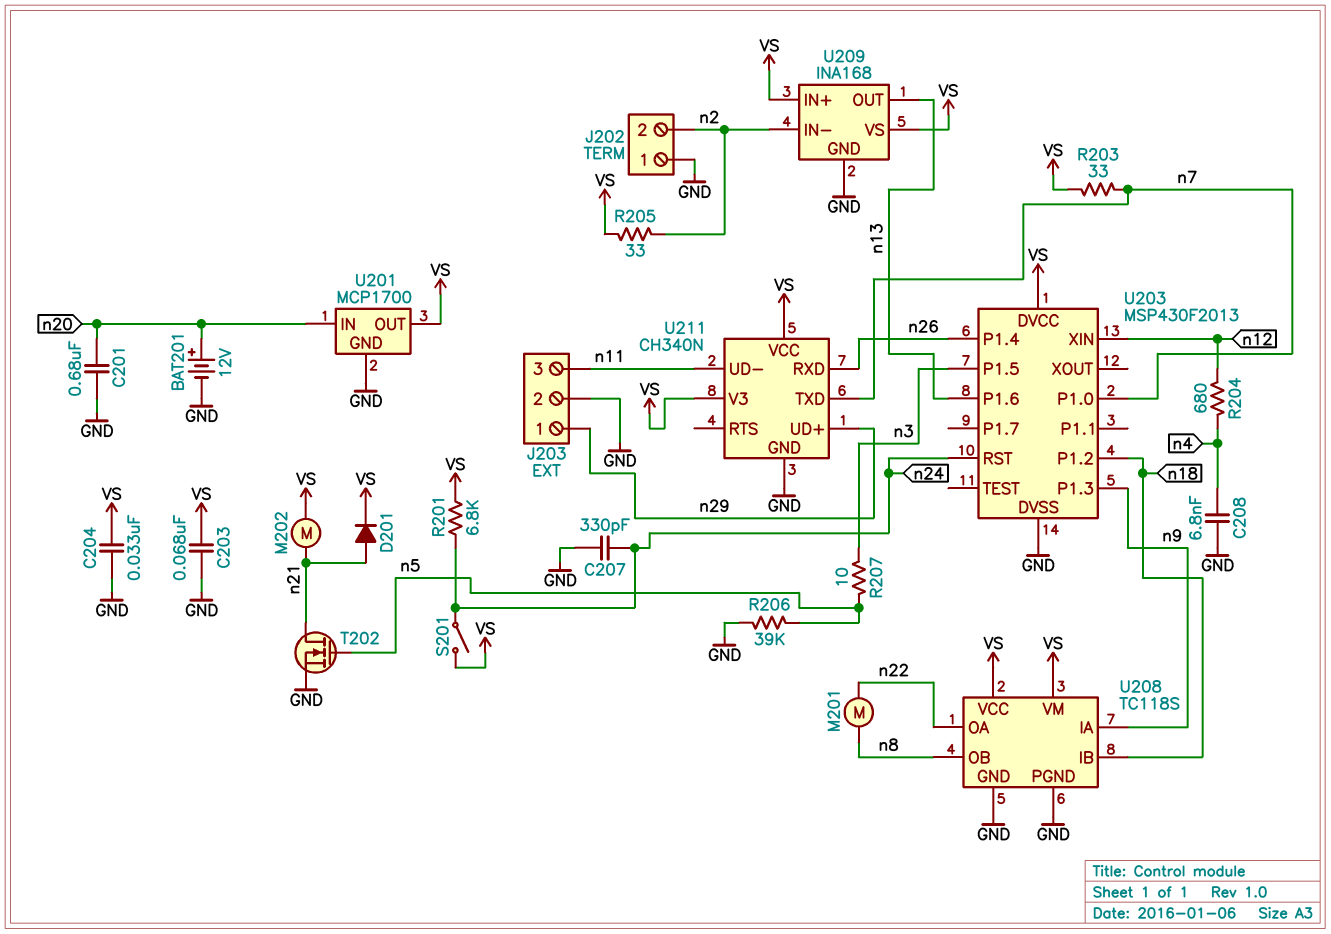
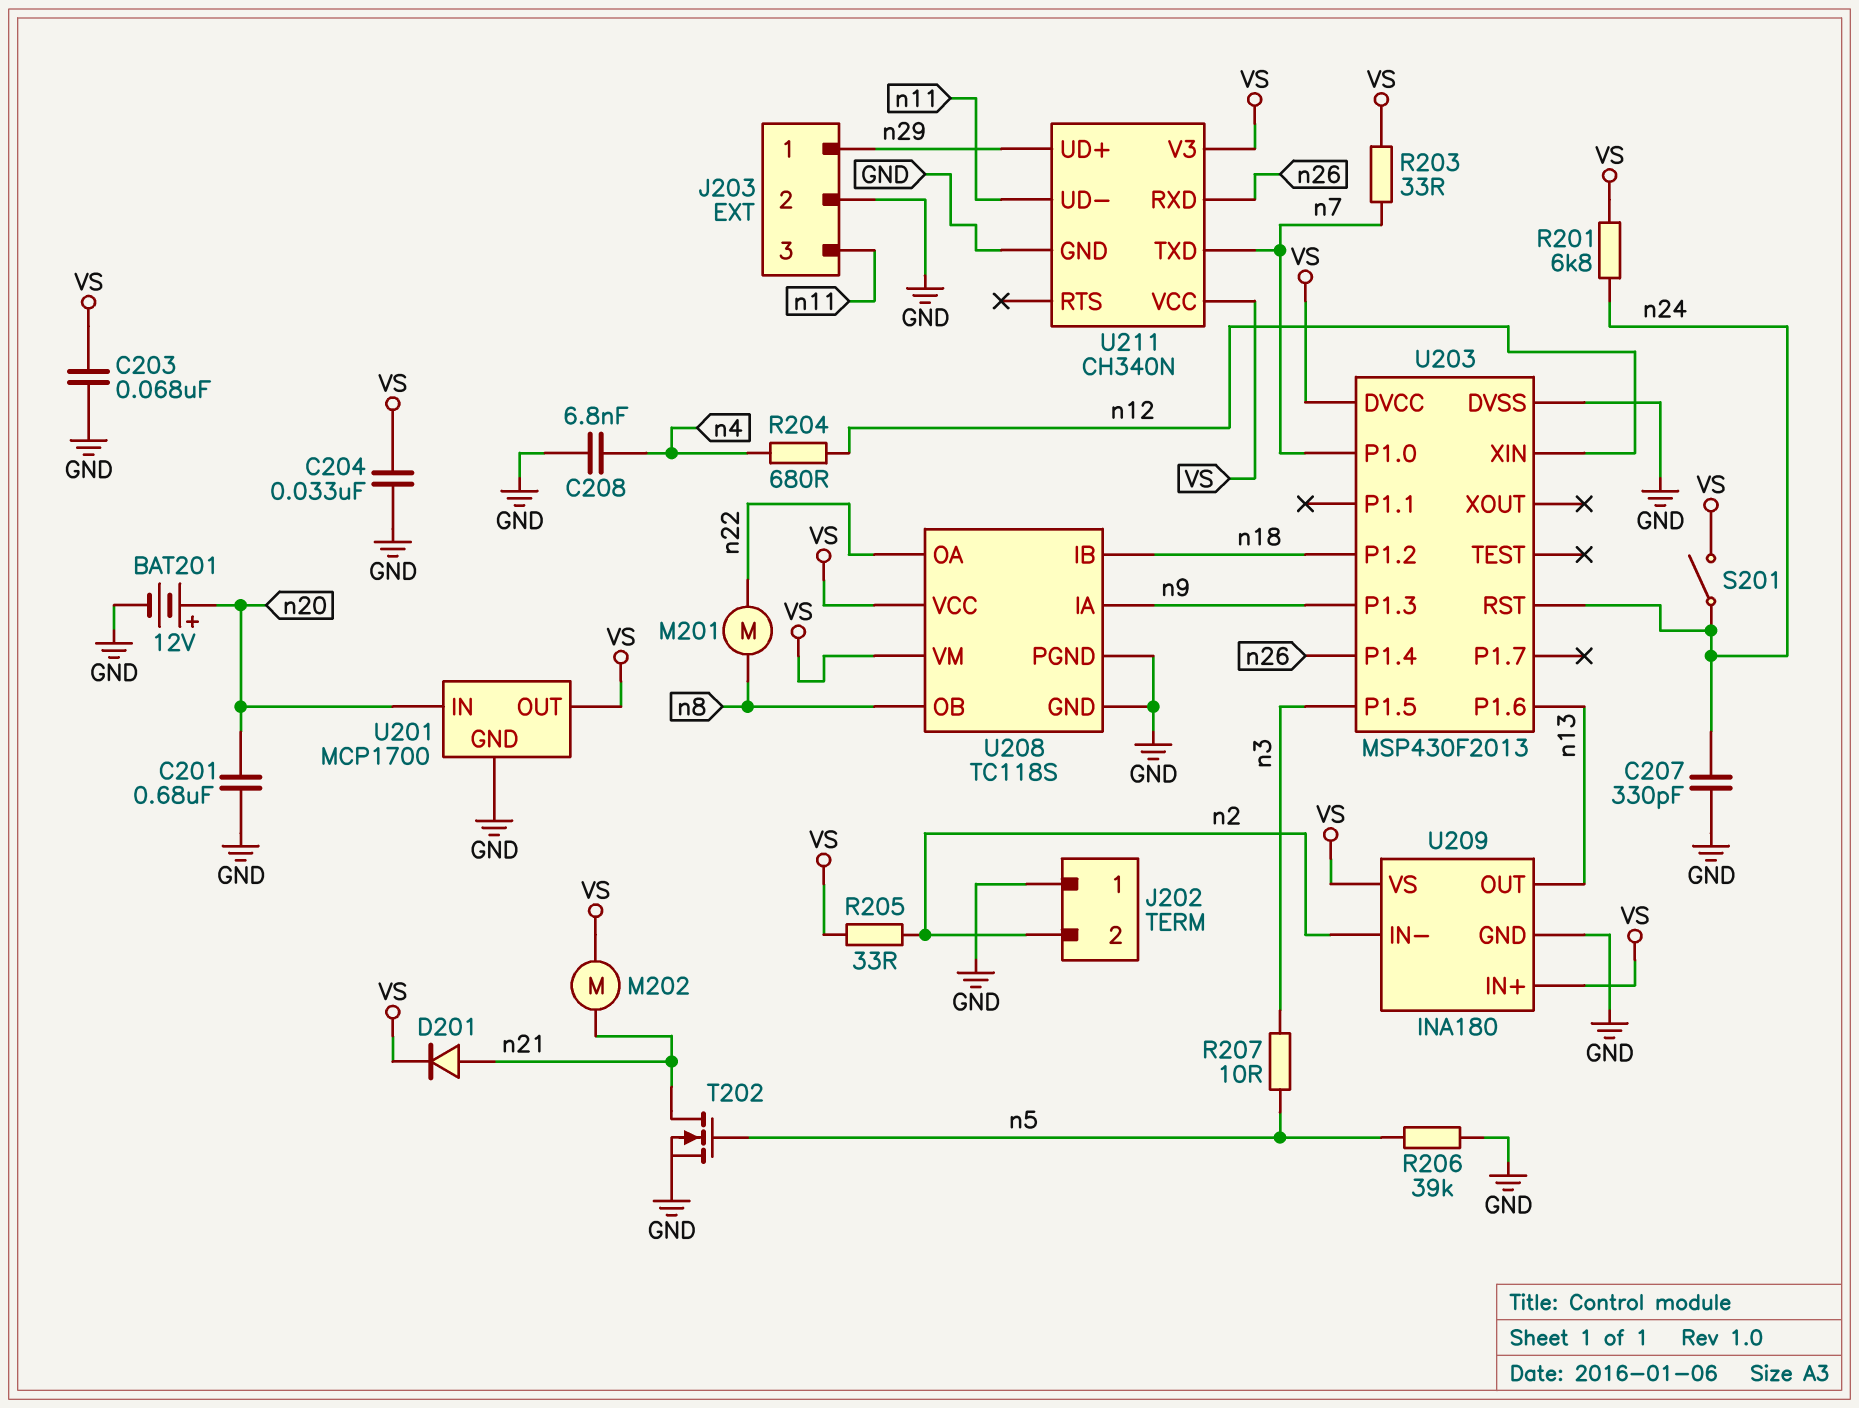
U209: INA168 -> INA180

